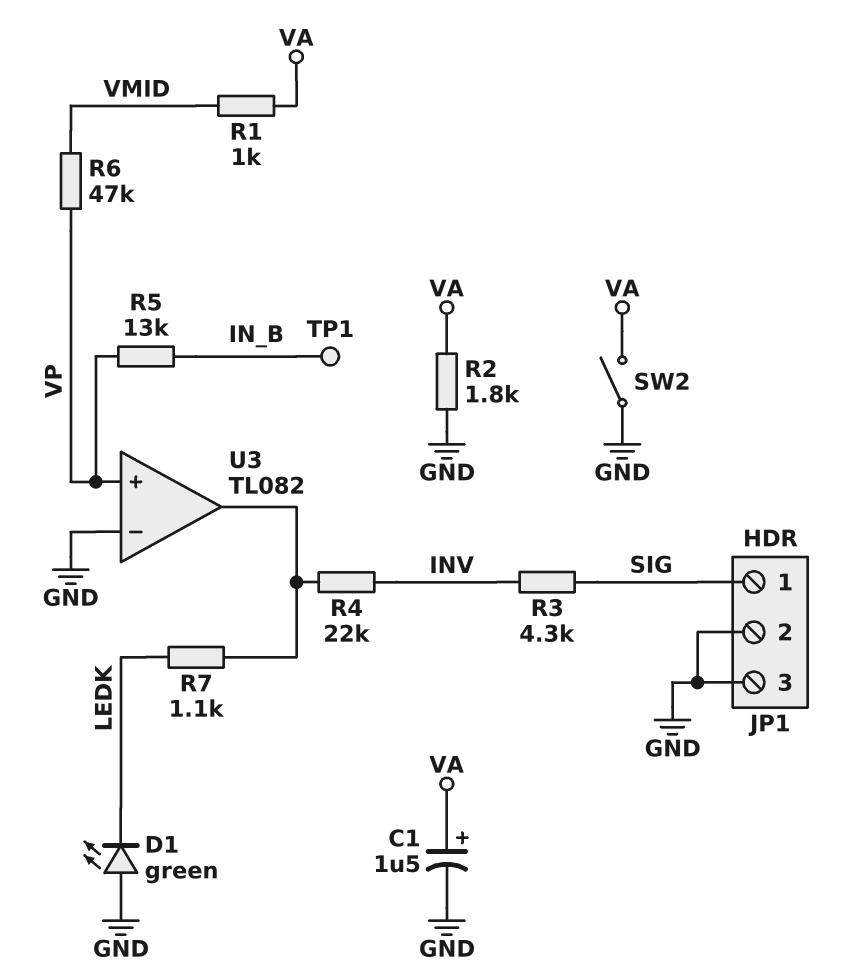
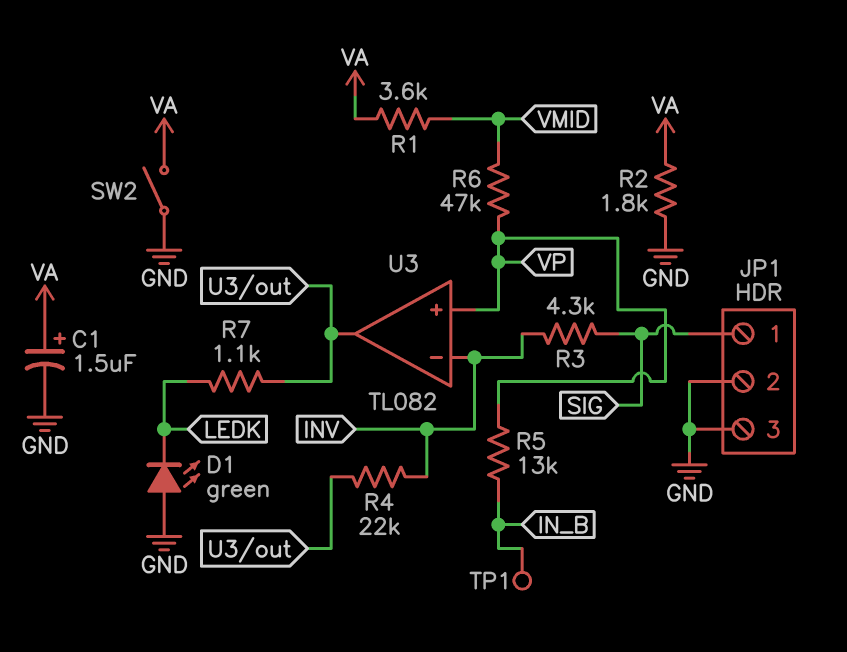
R1: 1k (VA, VMID) -> 3.6k (VA, VMID)
U3 pin in-: GND -> INV

